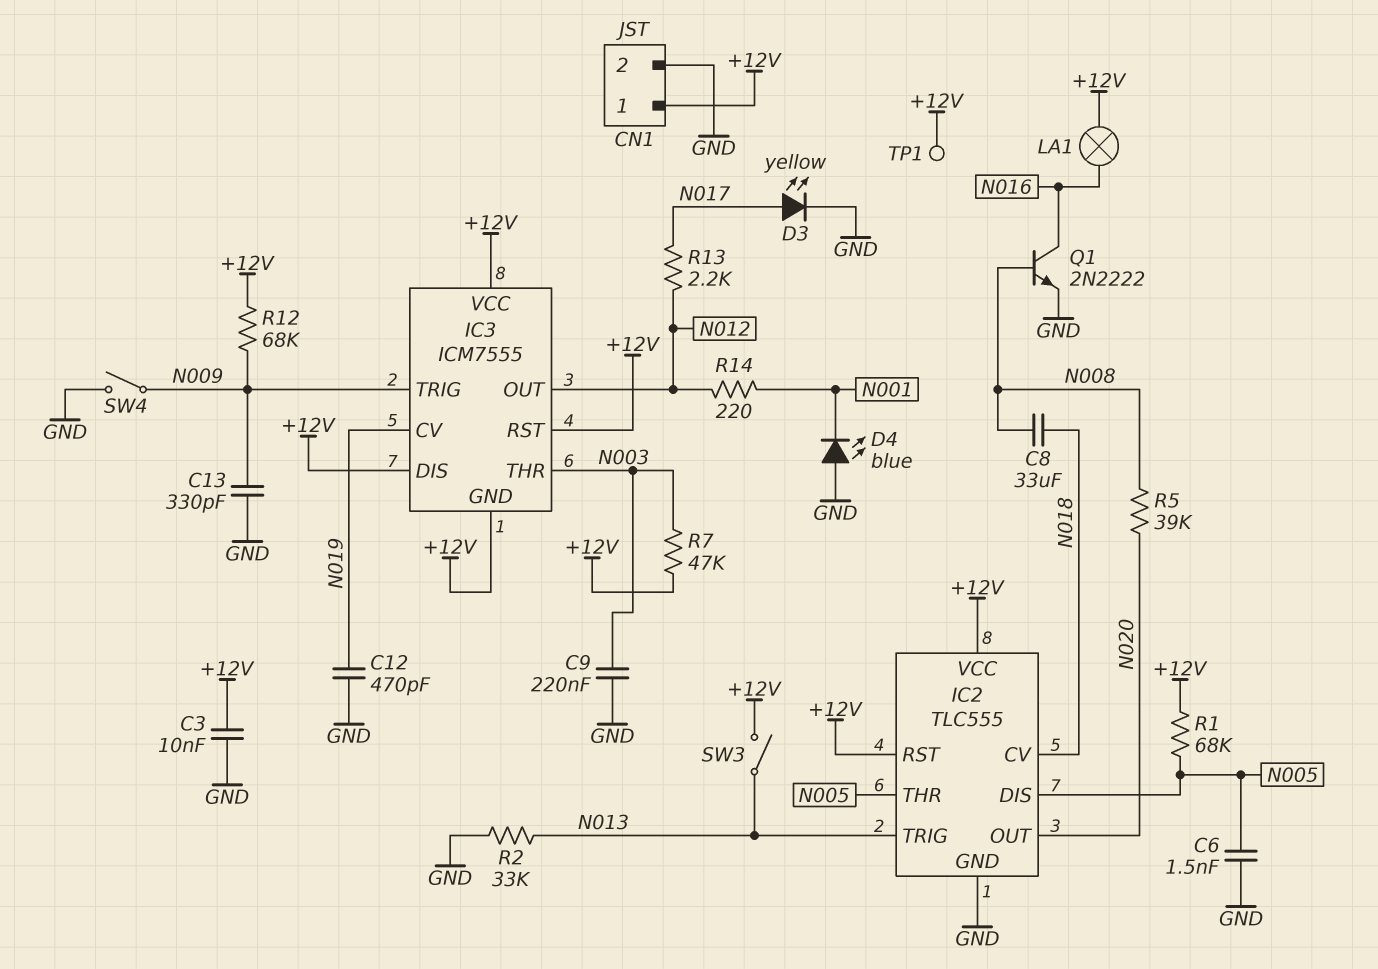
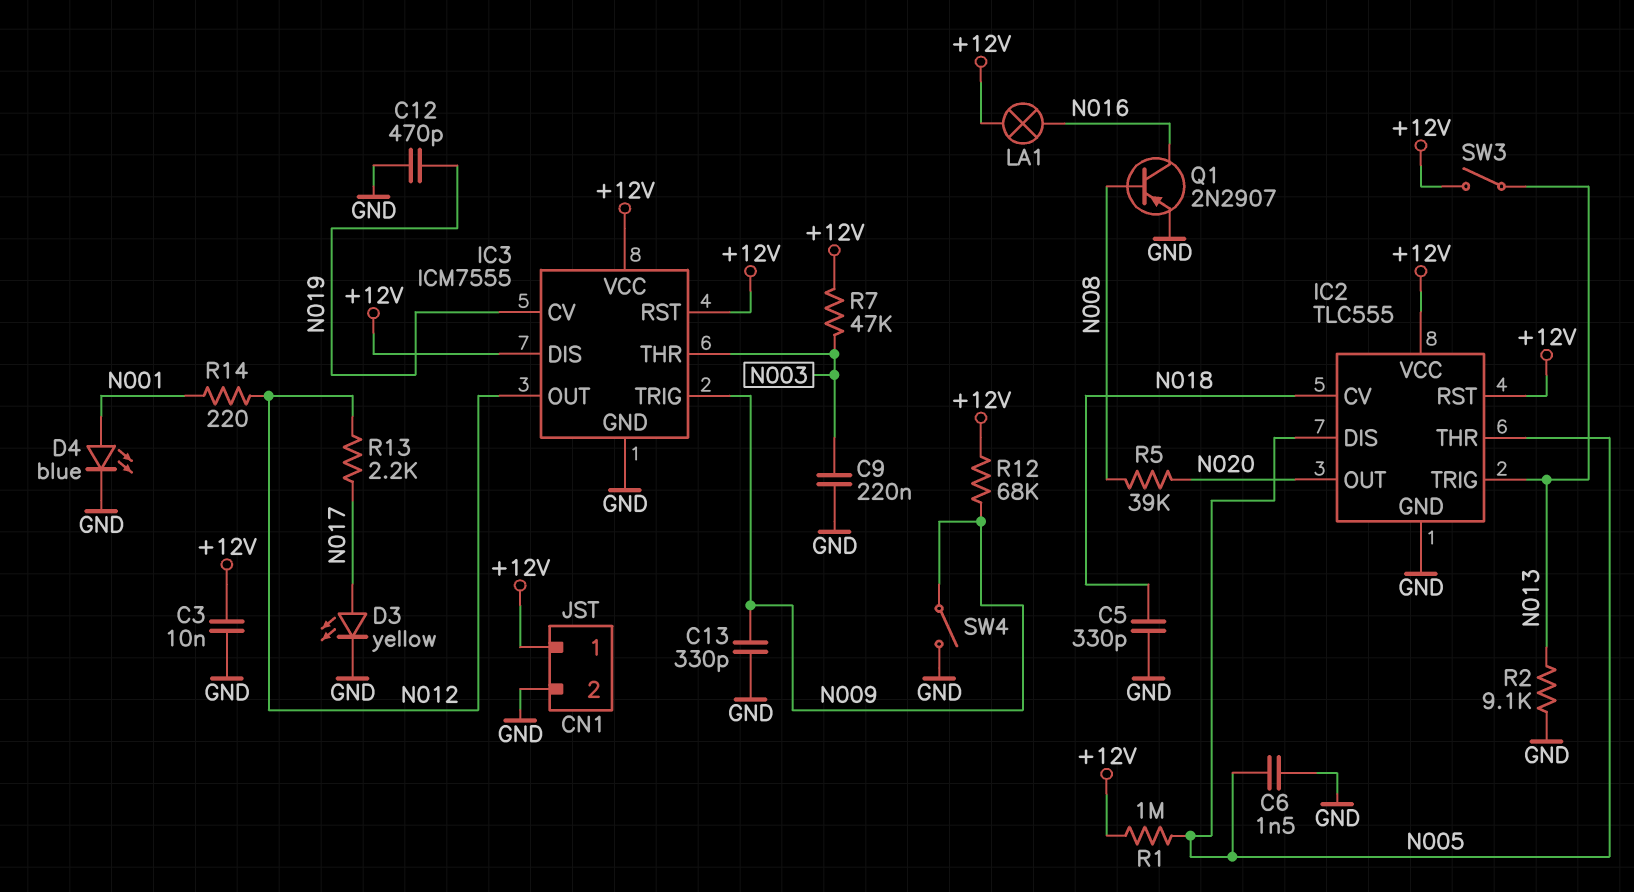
C5: none -> 330pF (GND, N018)
C8: 33uF (N008, N018) -> none
D4: LED blue (A GND, K N001) -> LED blue (A N001, K GND)
IC3 pin GND: +12V -> GND
Q1: NPN 2N2222 (B N008, C N016, E GND) -> PNP 2N2907 (B N008, C N016, E GND)
R1: 68k (+12V, N005) -> 1M (+12V, N005)
R2: 33k (GND, N013) -> 9.1k (GND, N013)
TP1: test point (+12V) -> none

